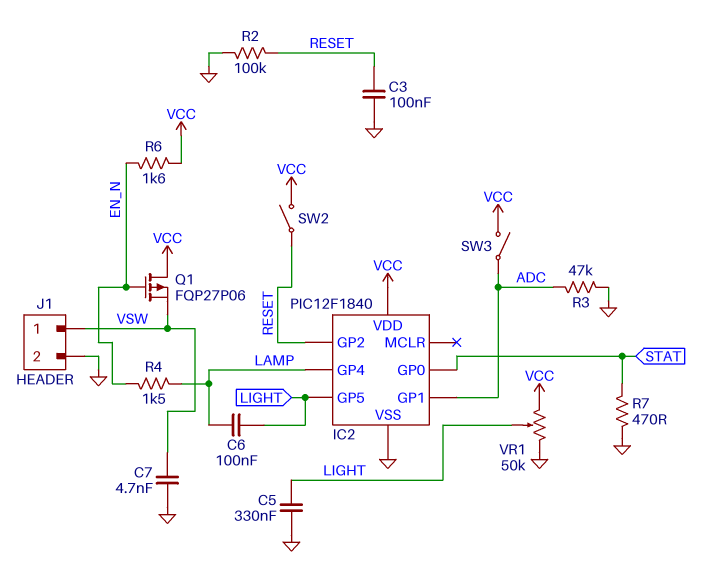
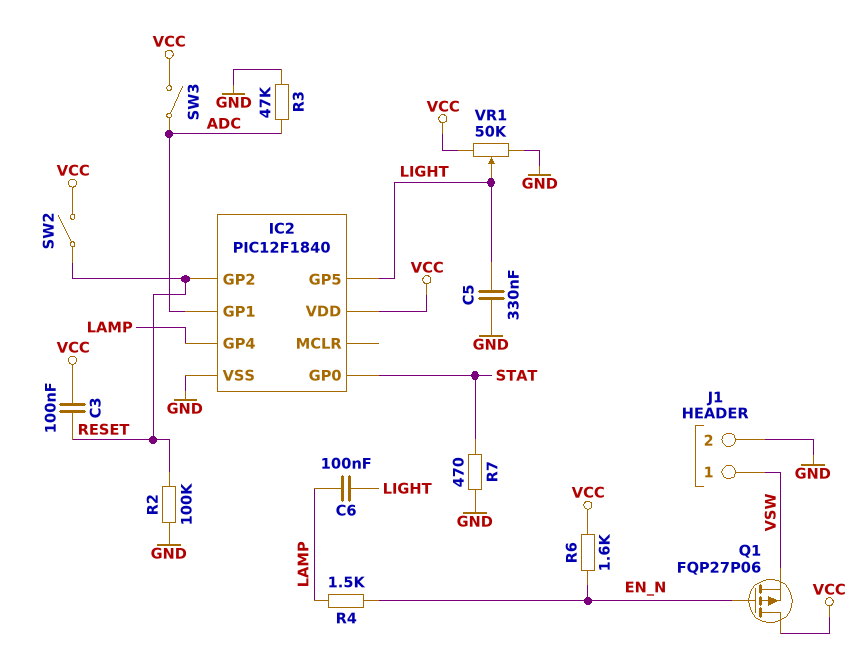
C3: 100nF (GND, RESET) -> 100nF (RESET, VCC)
C7: 4.7nF (GND, VSW) -> none

